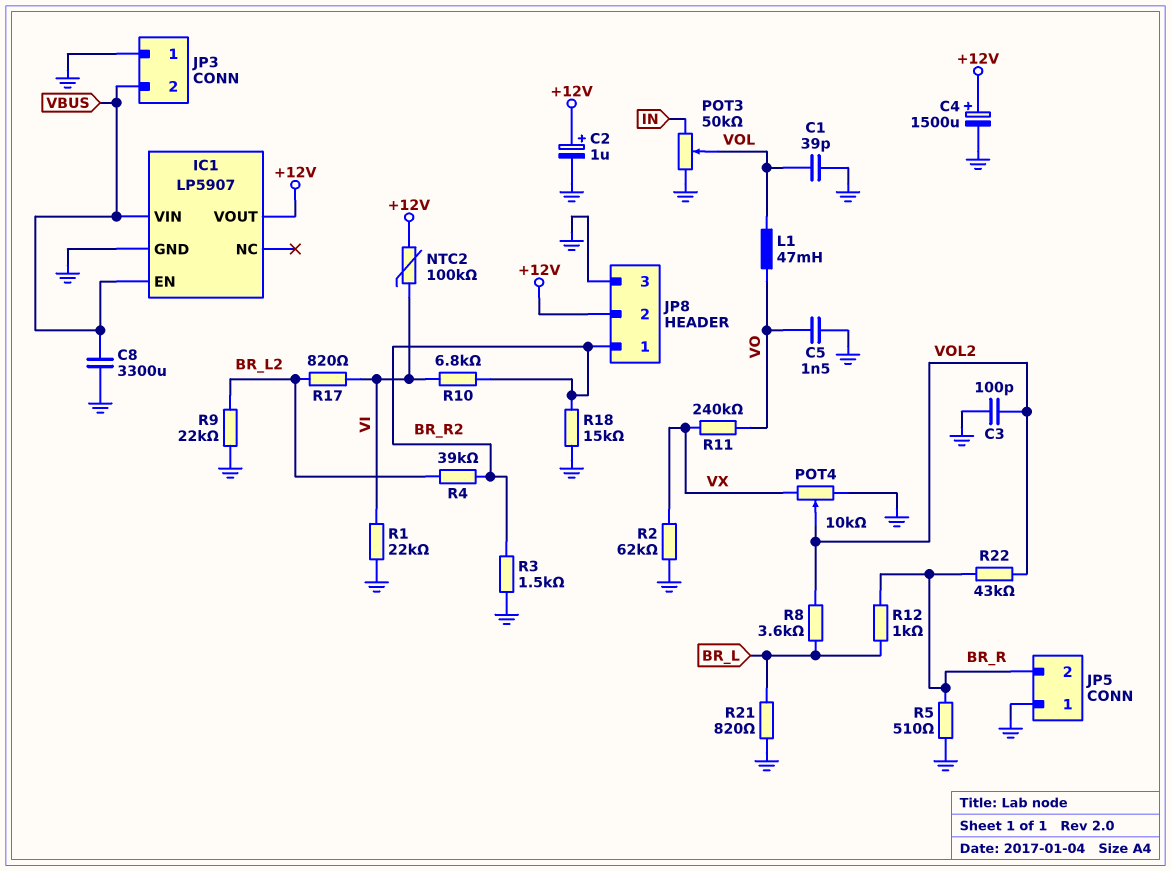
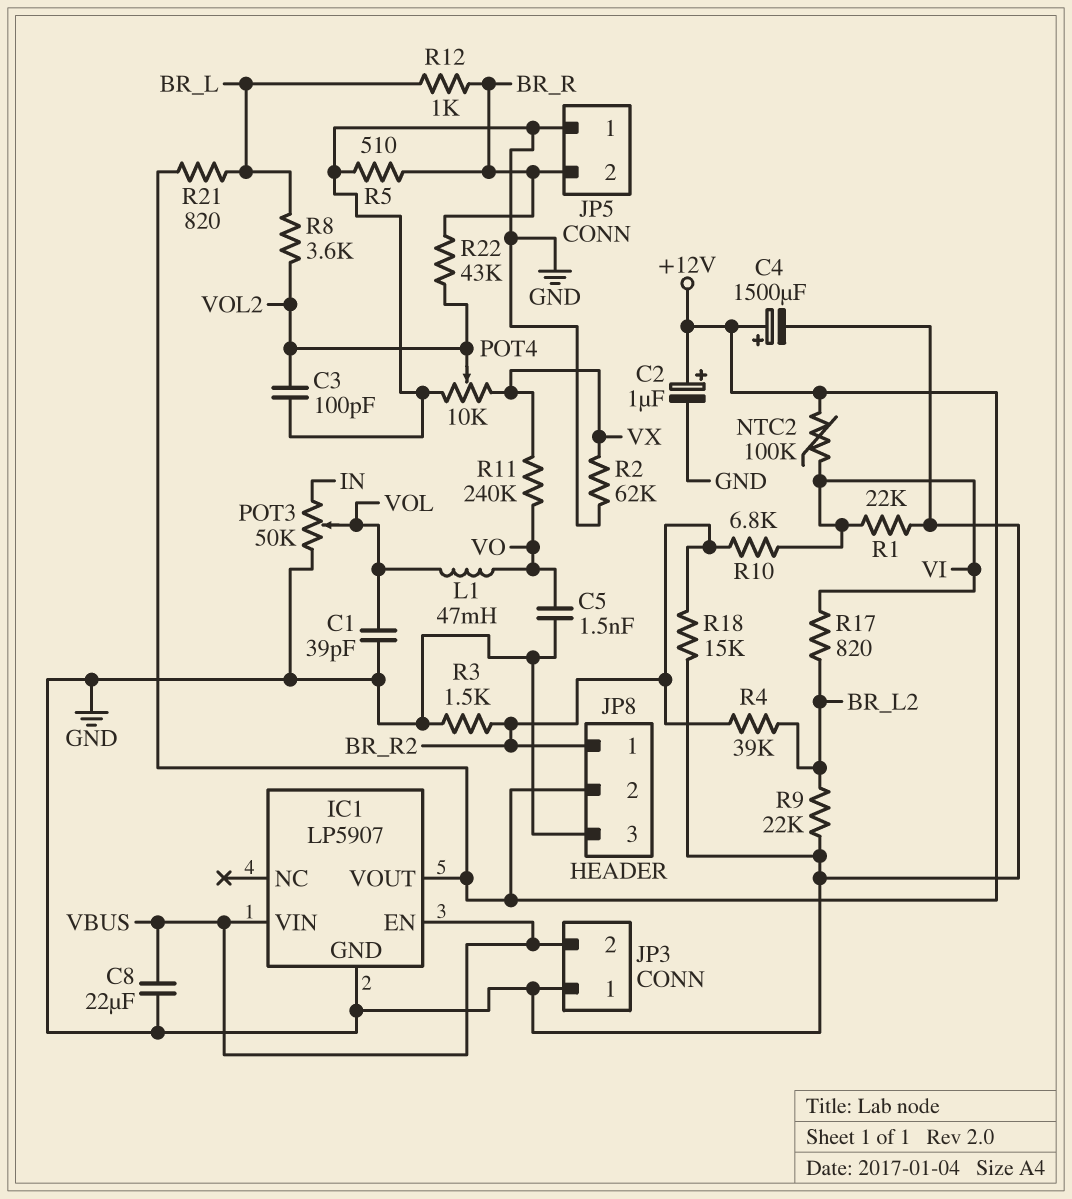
C8: 3300uF (GND, VBUS) -> 22uF (GND, VBUS)
R21: 820 (BR_L, GND) -> 820 (+12V, BR_L)

